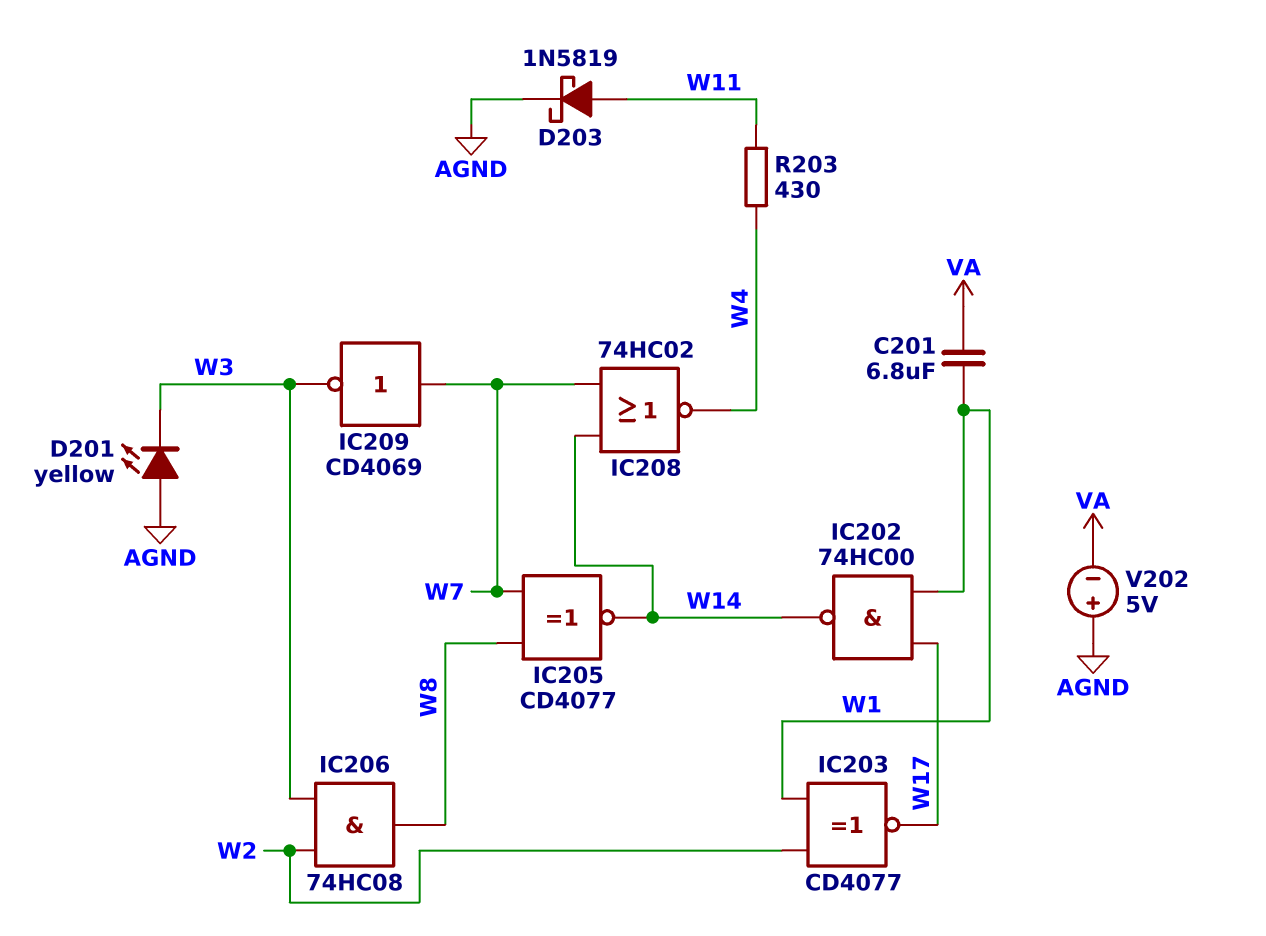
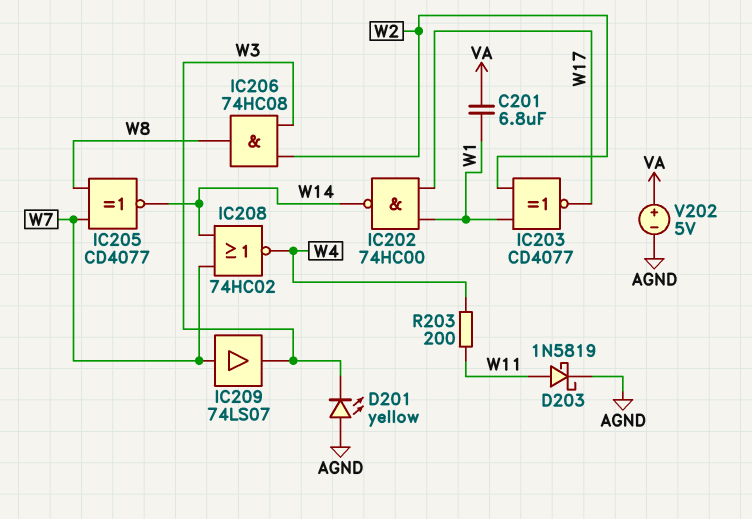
IC209: NOT CD4069 (in W7, out W3) -> buffer 74LS07 (in W7, out W3)
R203: 430 (W4, W11) -> 200 (W4, W11)
V202: 5V (plus AGND, minus VA) -> 5V (plus VA, minus AGND)

